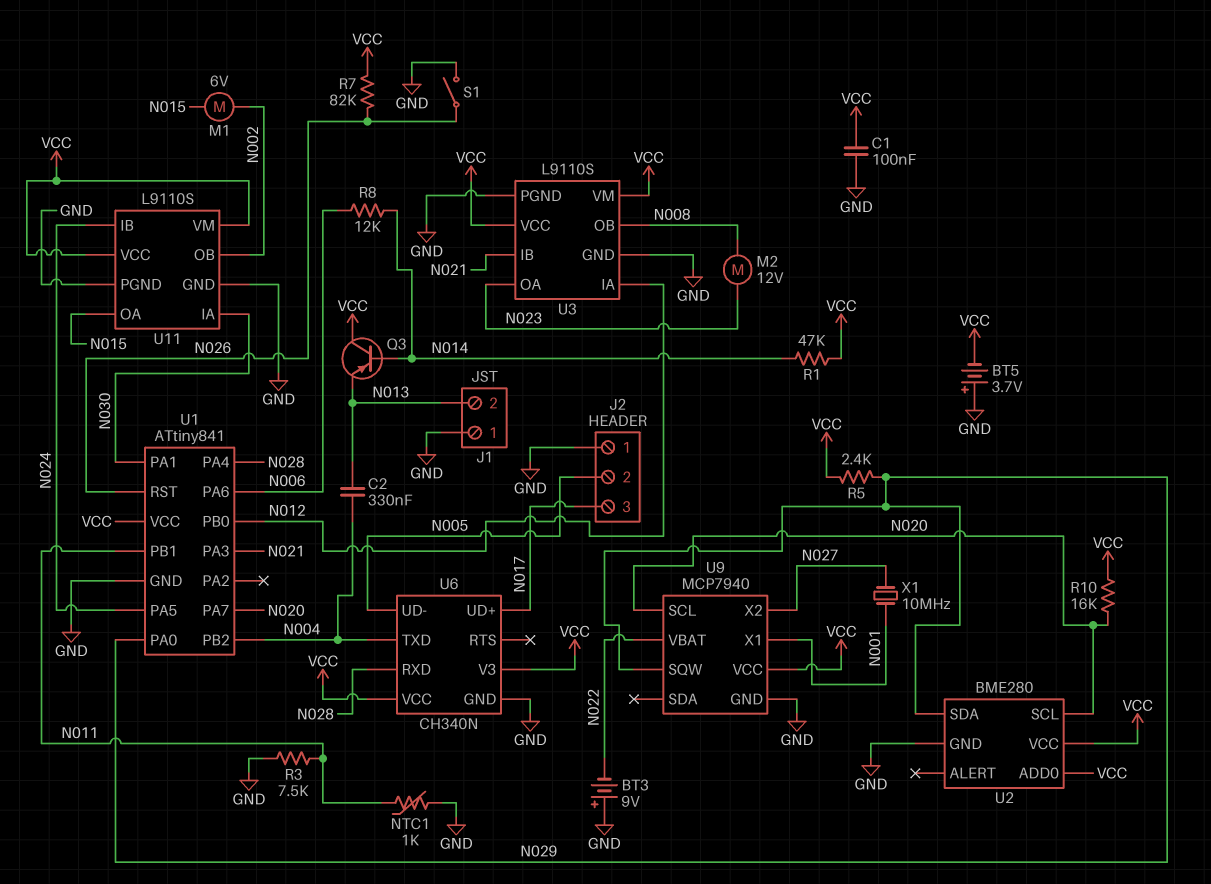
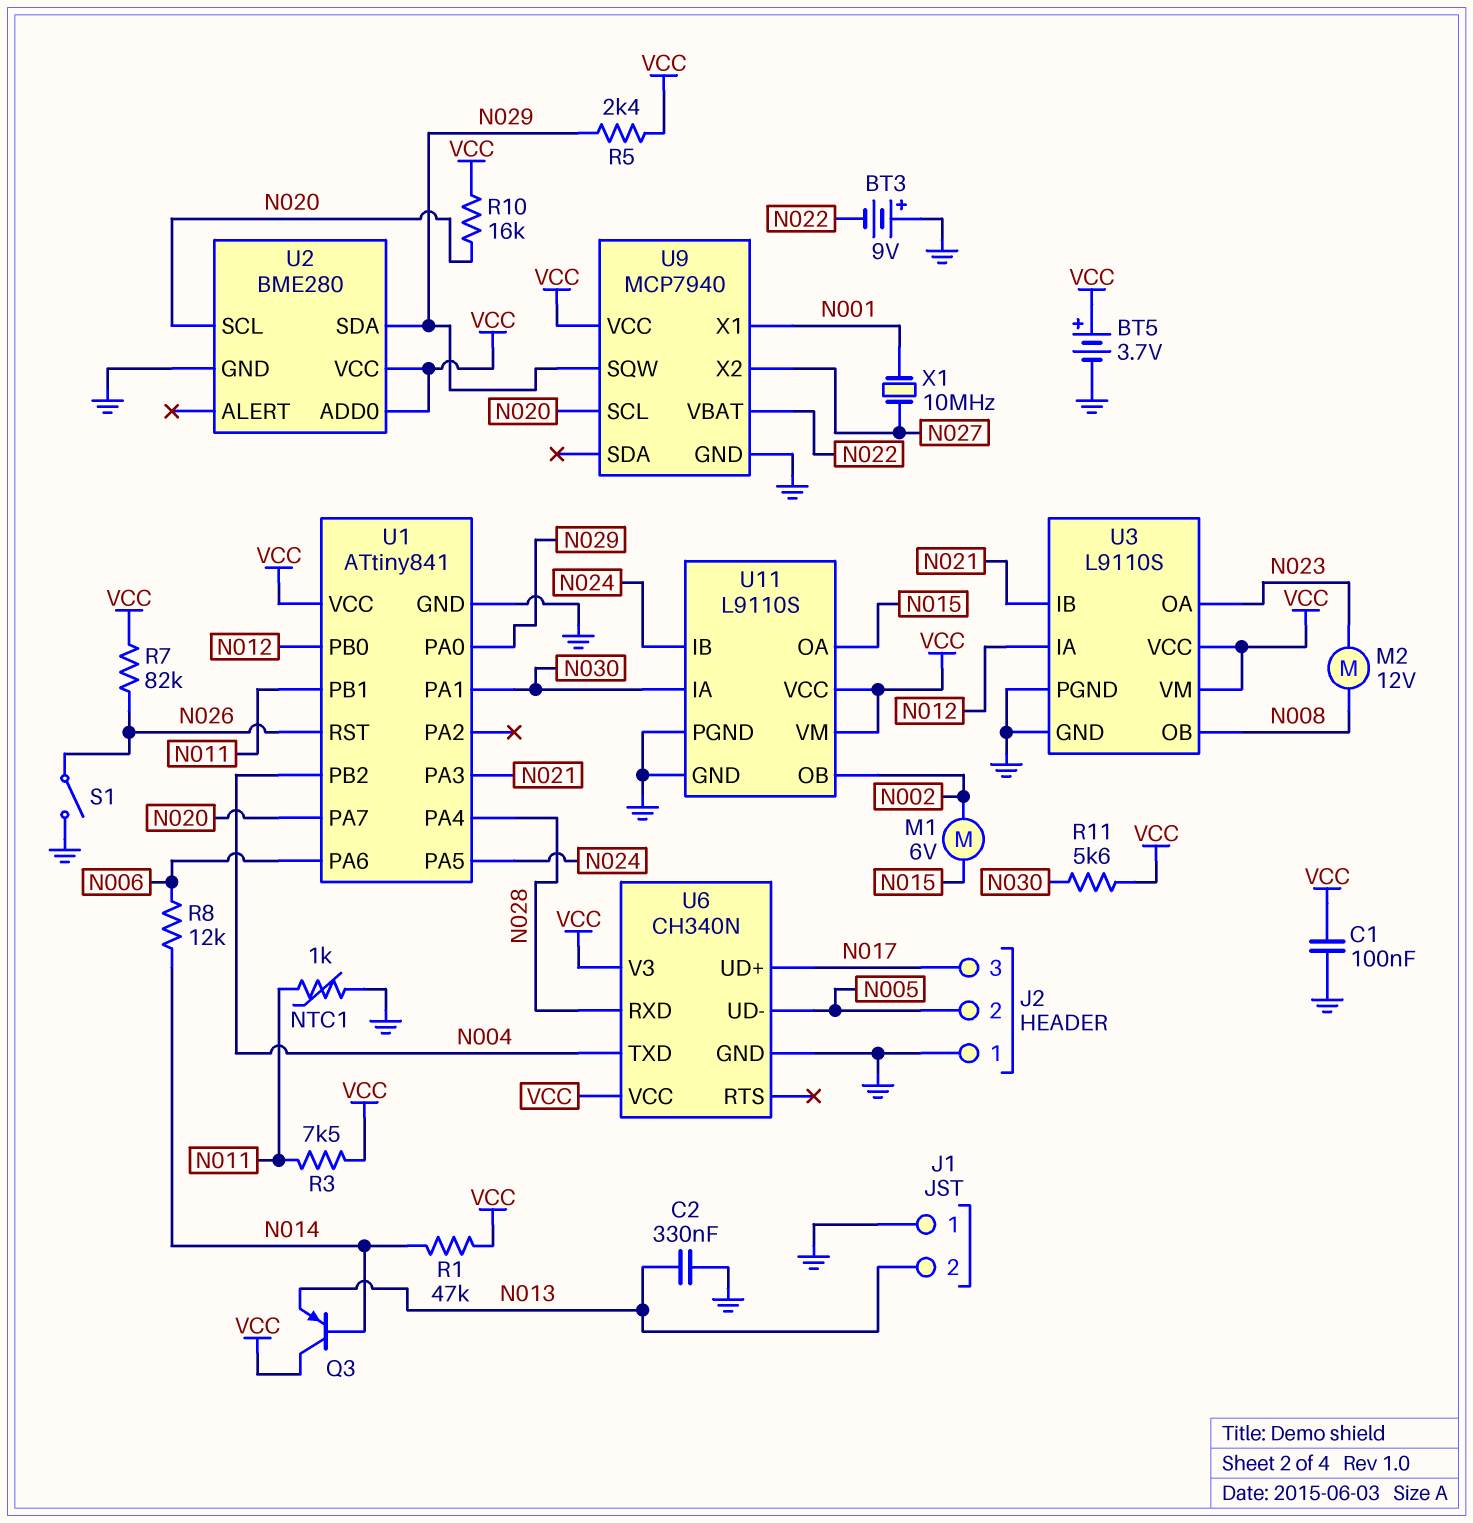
BT5: 3.7V (plus GND, minus VCC) -> 3.7V (plus VCC, minus GND)
C2: 330nF (N004, N013) -> 330nF (GND, N013)
R3: 7.5k (GND, N011) -> 7.5k (N011, VCC)
R11: none -> 5.6k (N030, VCC)

